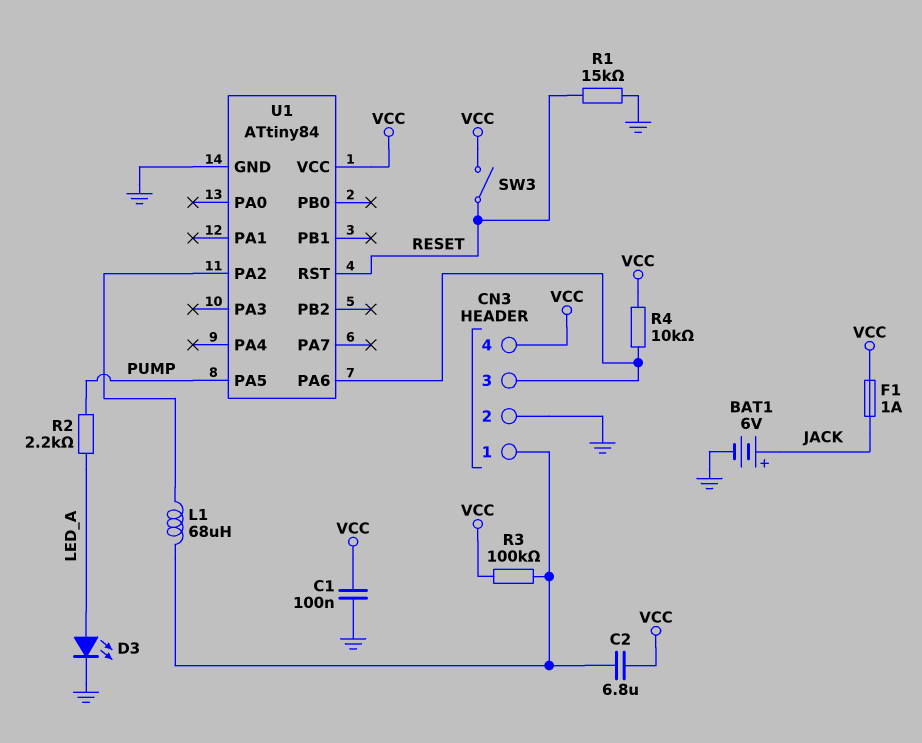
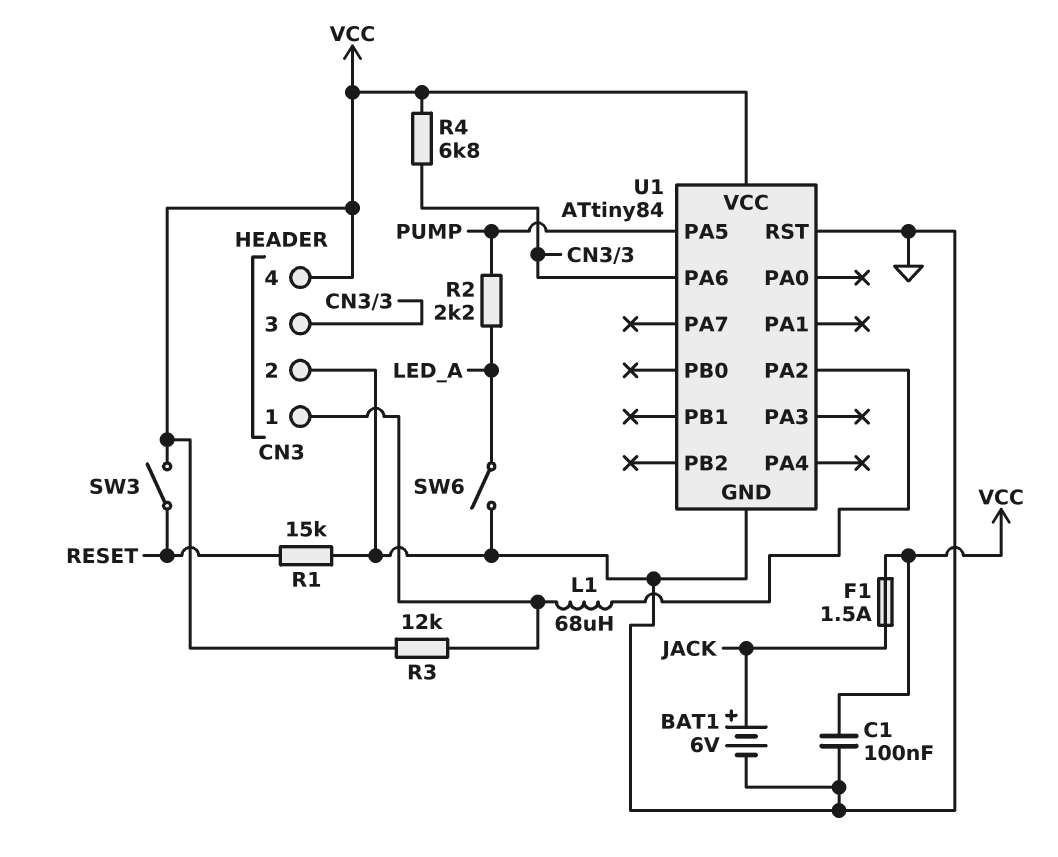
C2: 6.8uF (CN3/1, VCC) -> none
D3: LED (A LED_A, K GND) -> none
F1: 1A (JACK, VCC) -> 1.5A (JACK, VCC)
R3: 100k (CN3/1, VCC) -> 12k (CN3/1, VCC)
R4: 10k (CN3/3, VCC) -> 6.8k (CN3/3, VCC)
SW6: none -> switch (GND, LED_A)
U1 pin RST: RESET -> GND

